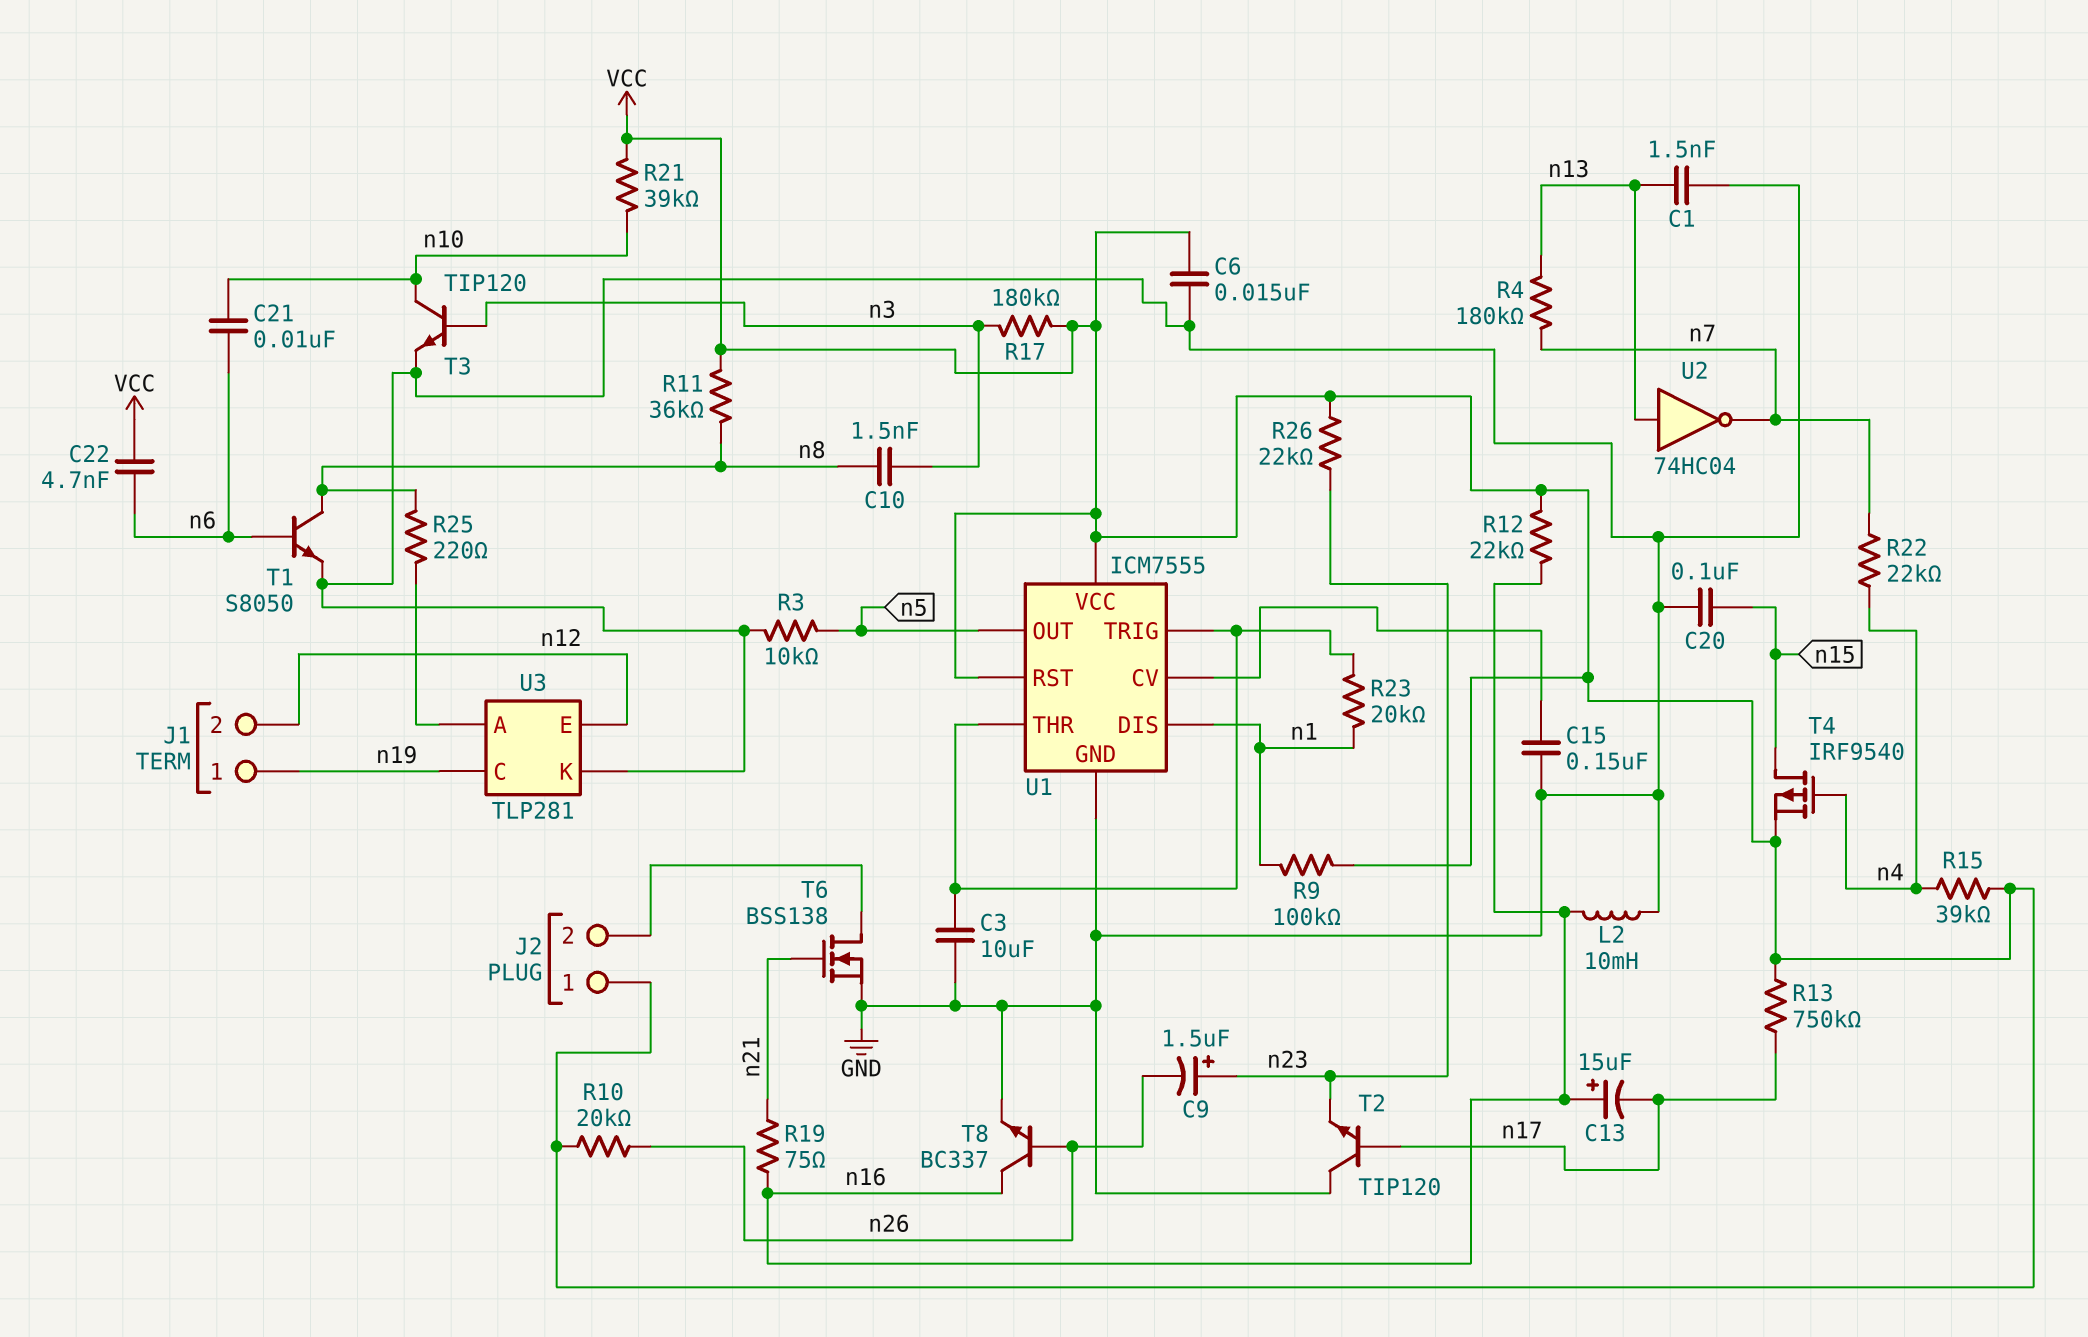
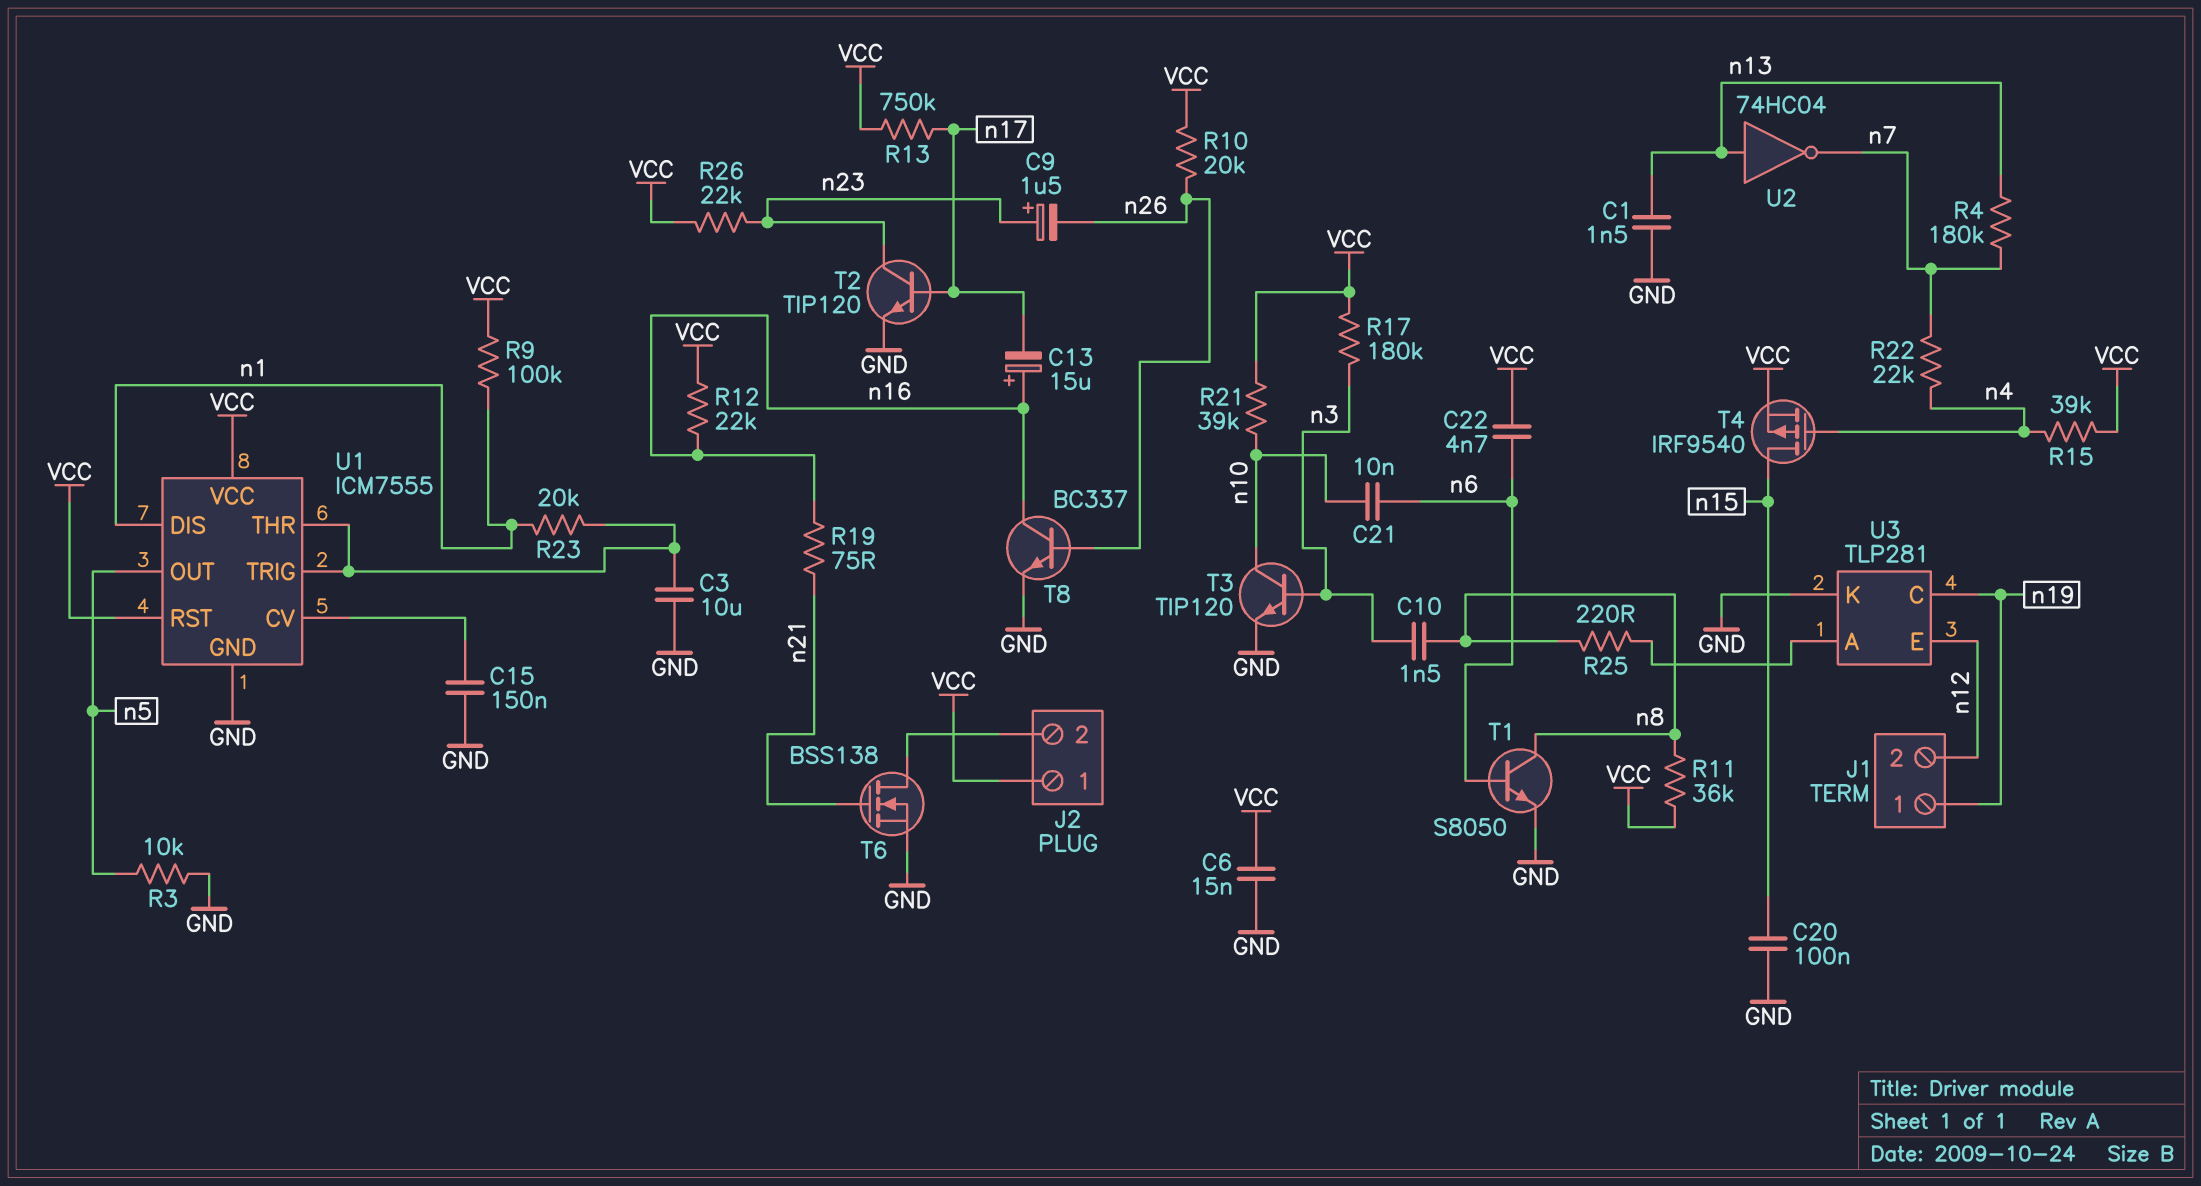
L2: 10mH (GND, n16) -> none
T2: NPN TIP120 (B n17, C GND, E n23) -> NPN TIP120 (B n17, C n23, E GND)

